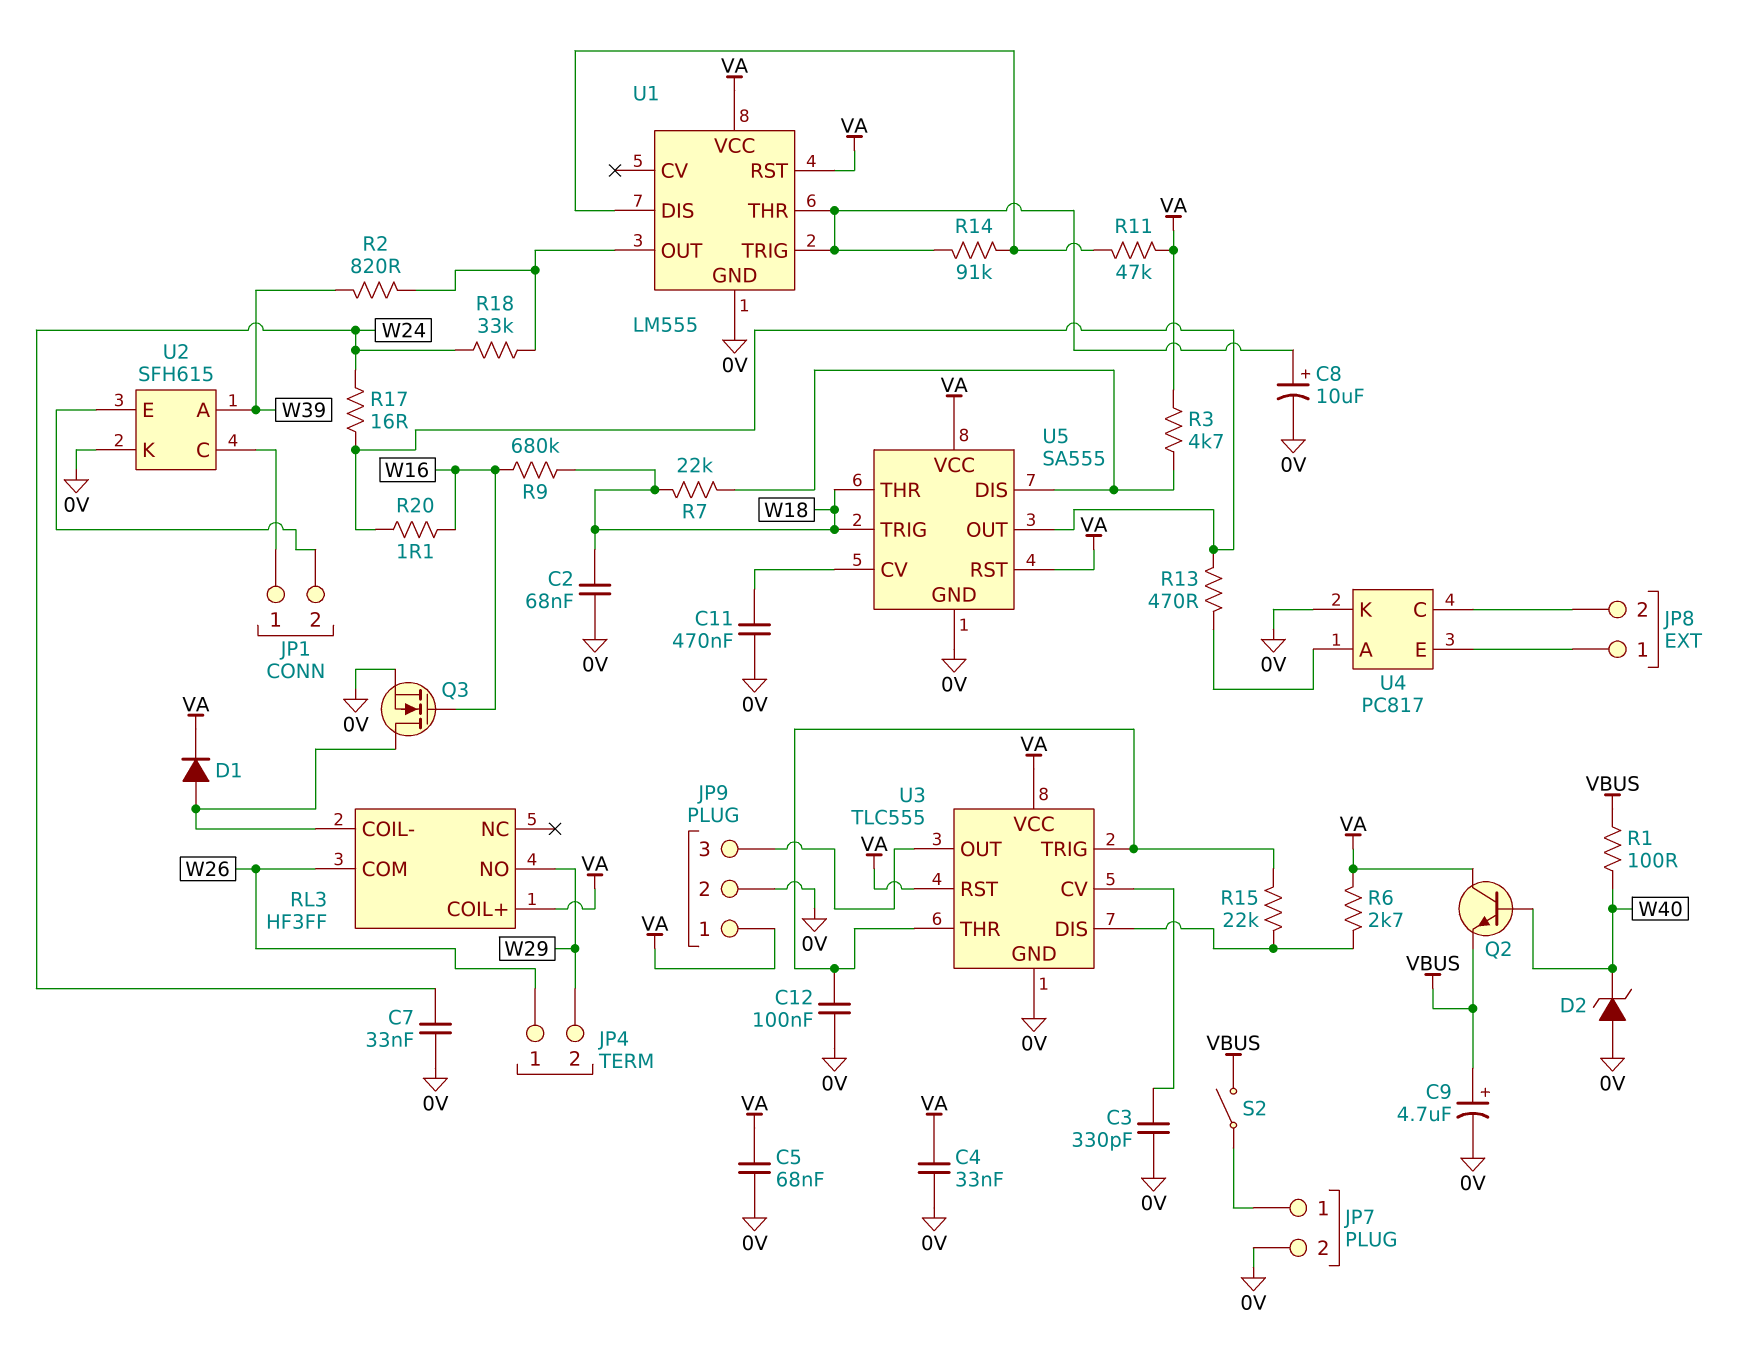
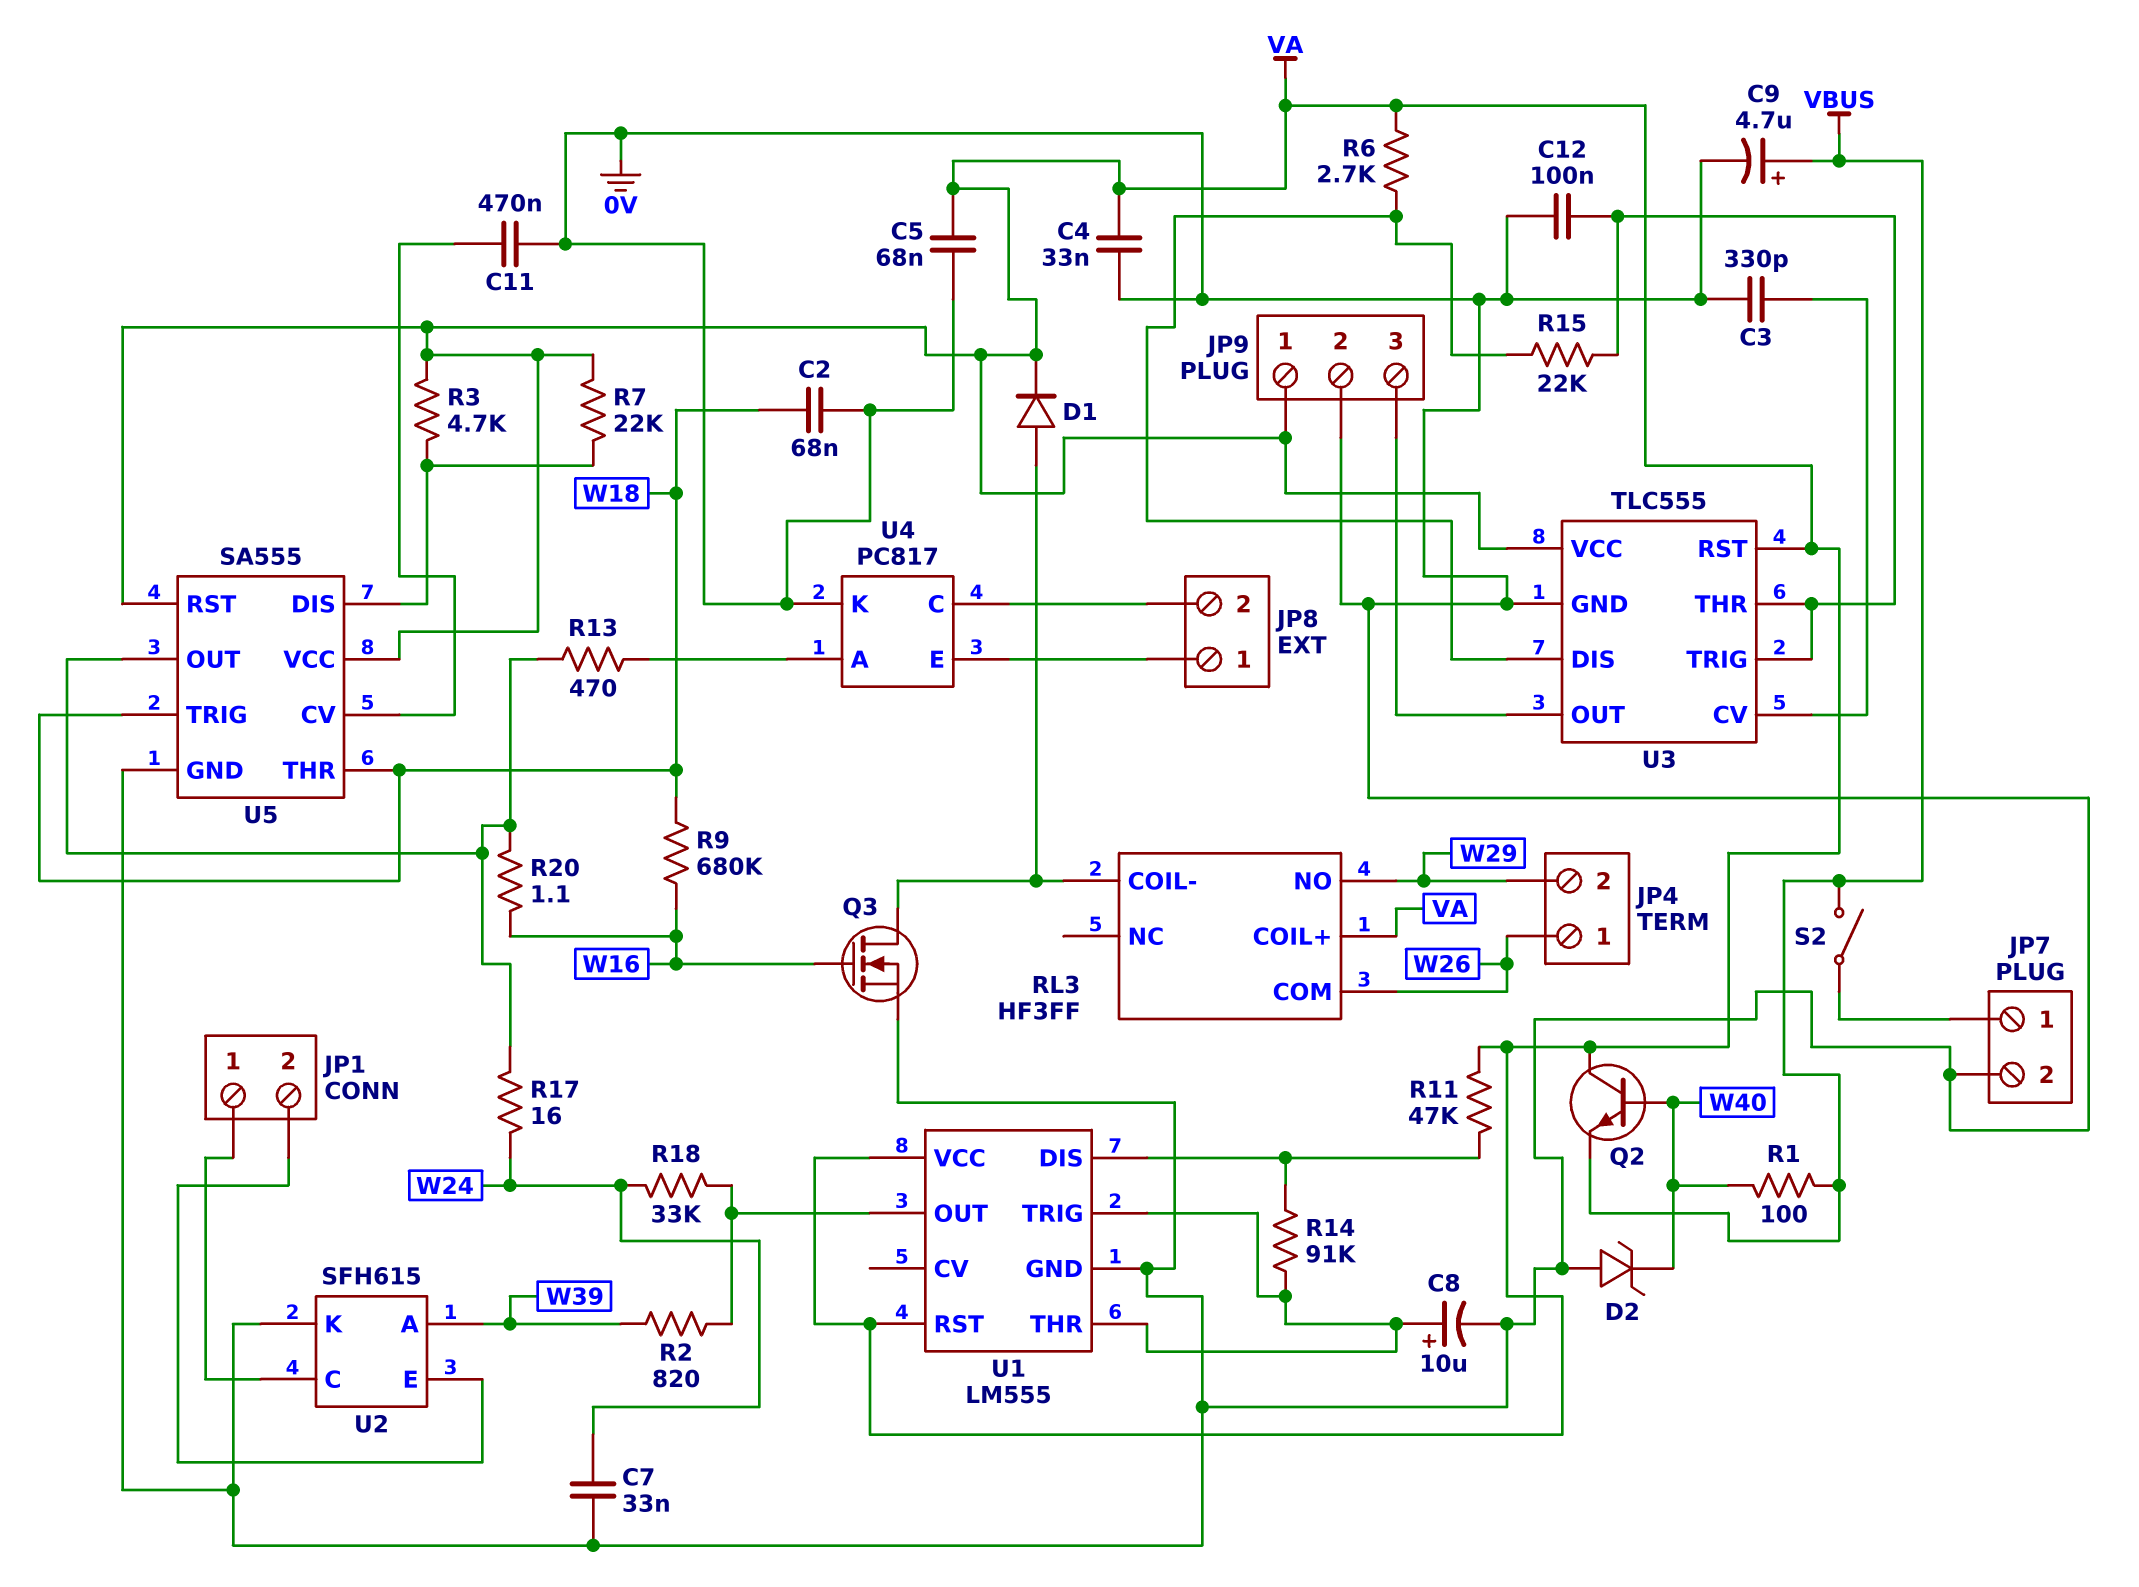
R7: 22k (U5/DIS, W18) -> 22k (U5/DIS, VA)

